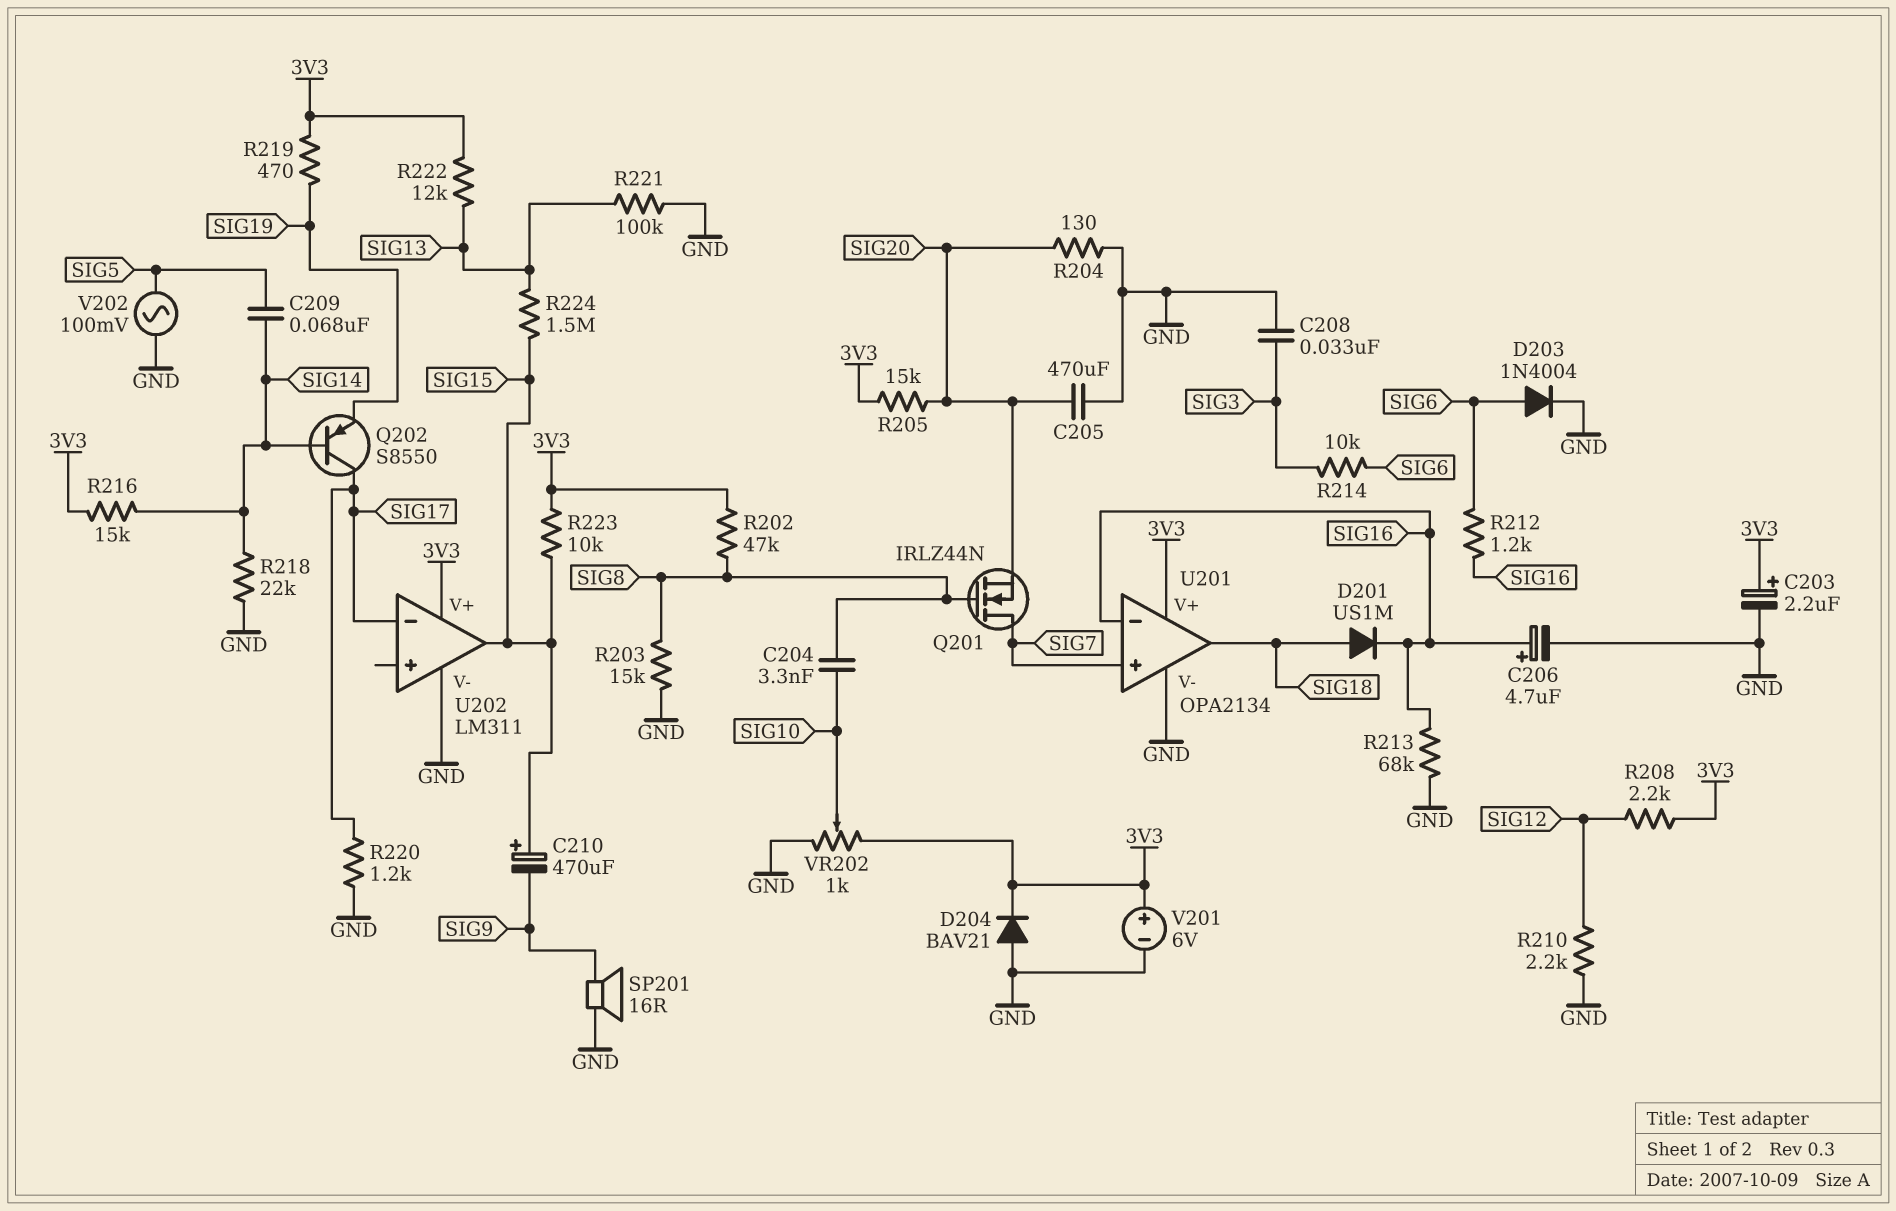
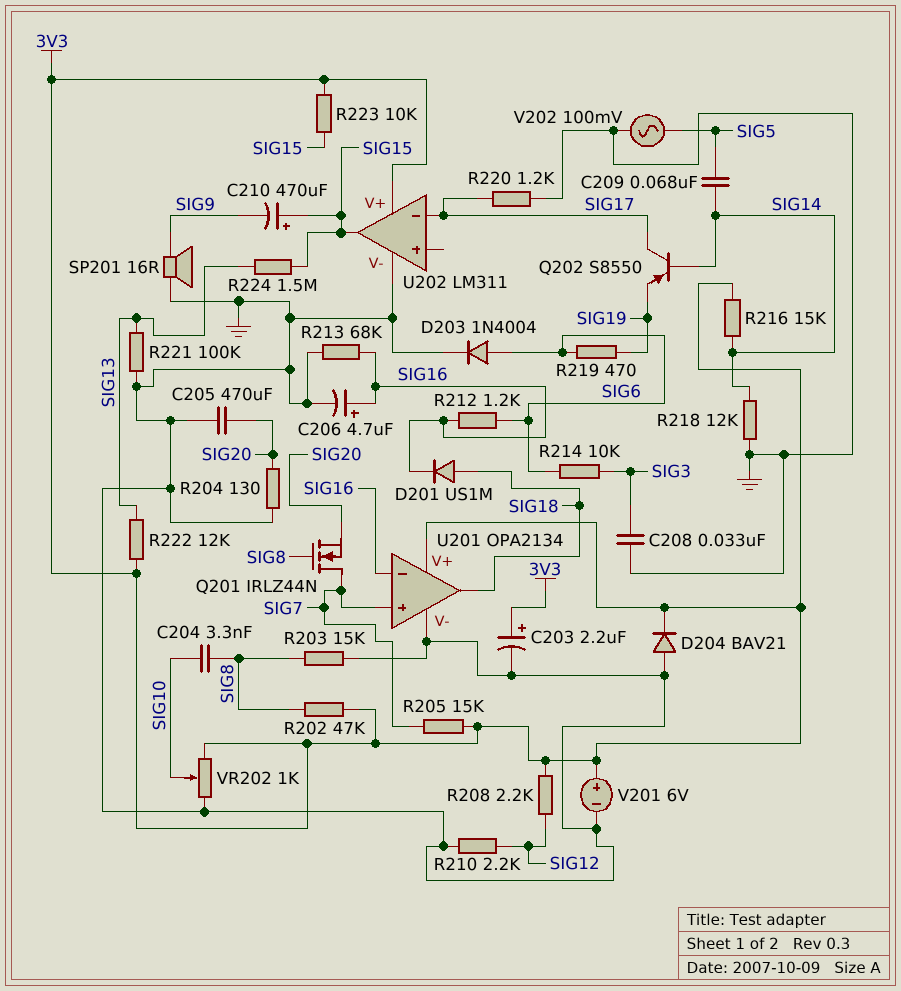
R205: 15k (3V3, SIG20) -> 15k (3V3, SIG7)
R218: 22k (GND, SIG14) -> 12k (GND, SIG14)
R219: 470 (3V3, SIG19) -> 470 (SIG6, SIG19)

